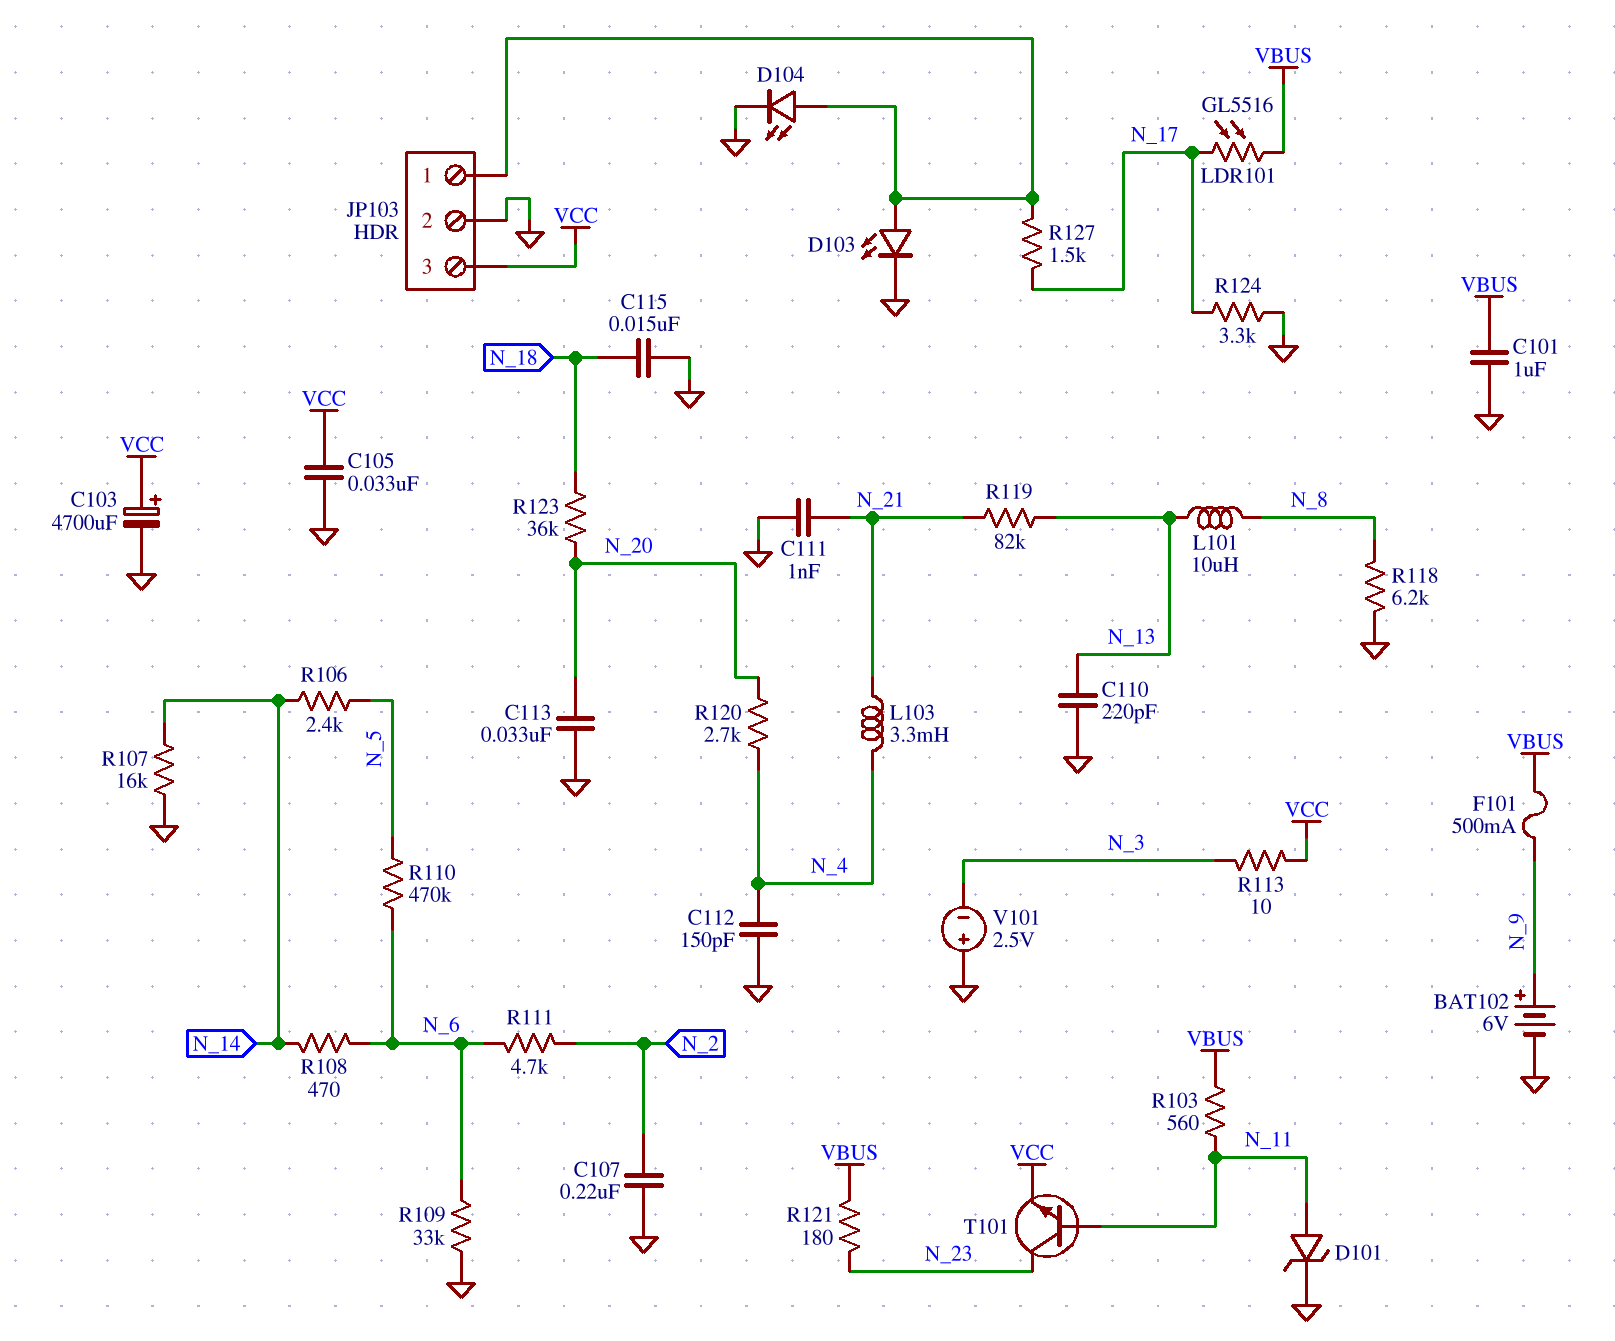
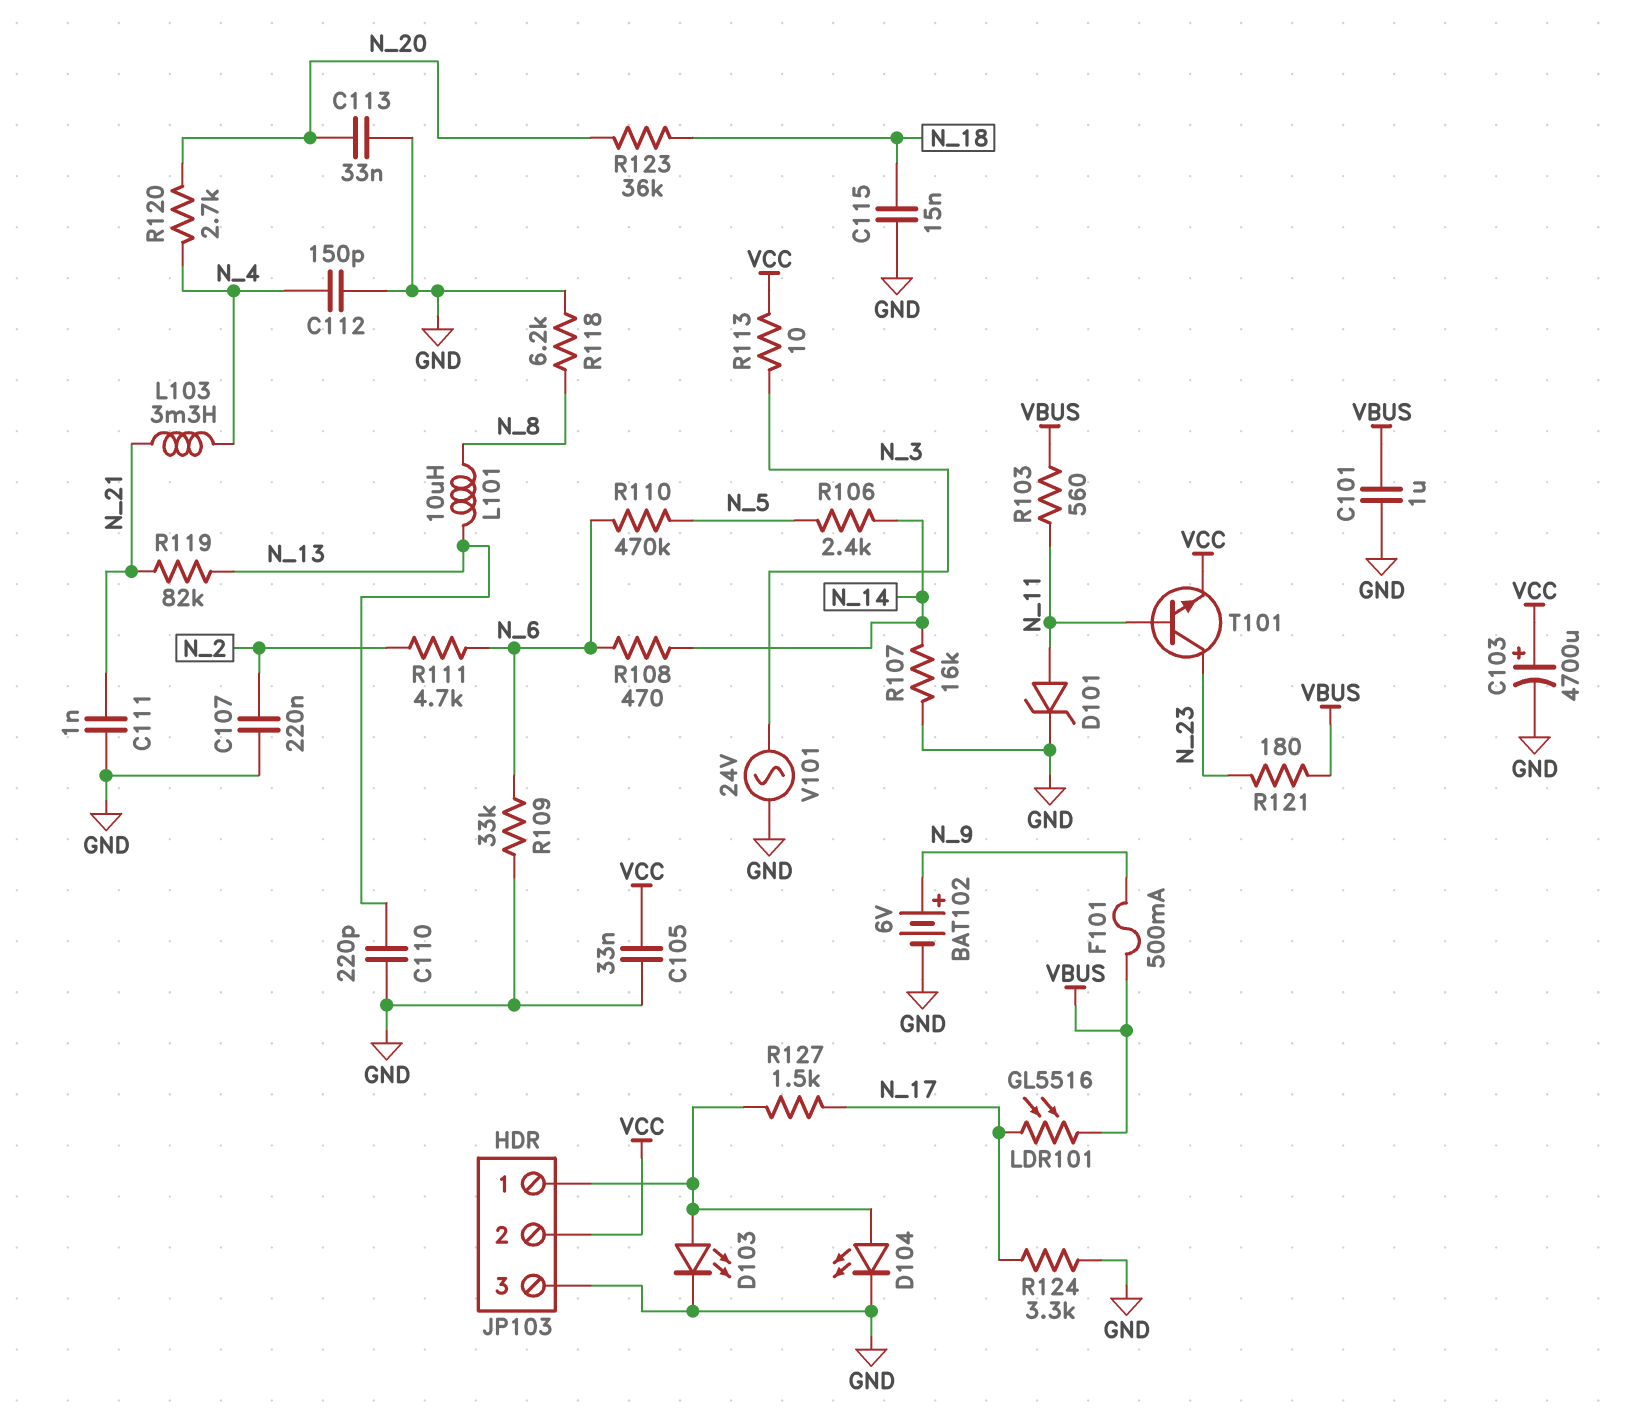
JP103 pin 2: GND -> VCC
JP103 pin 3: VCC -> GND
V101: 2.5V (plus GND, minus N_3) -> AC 24V (GND, N_3)

